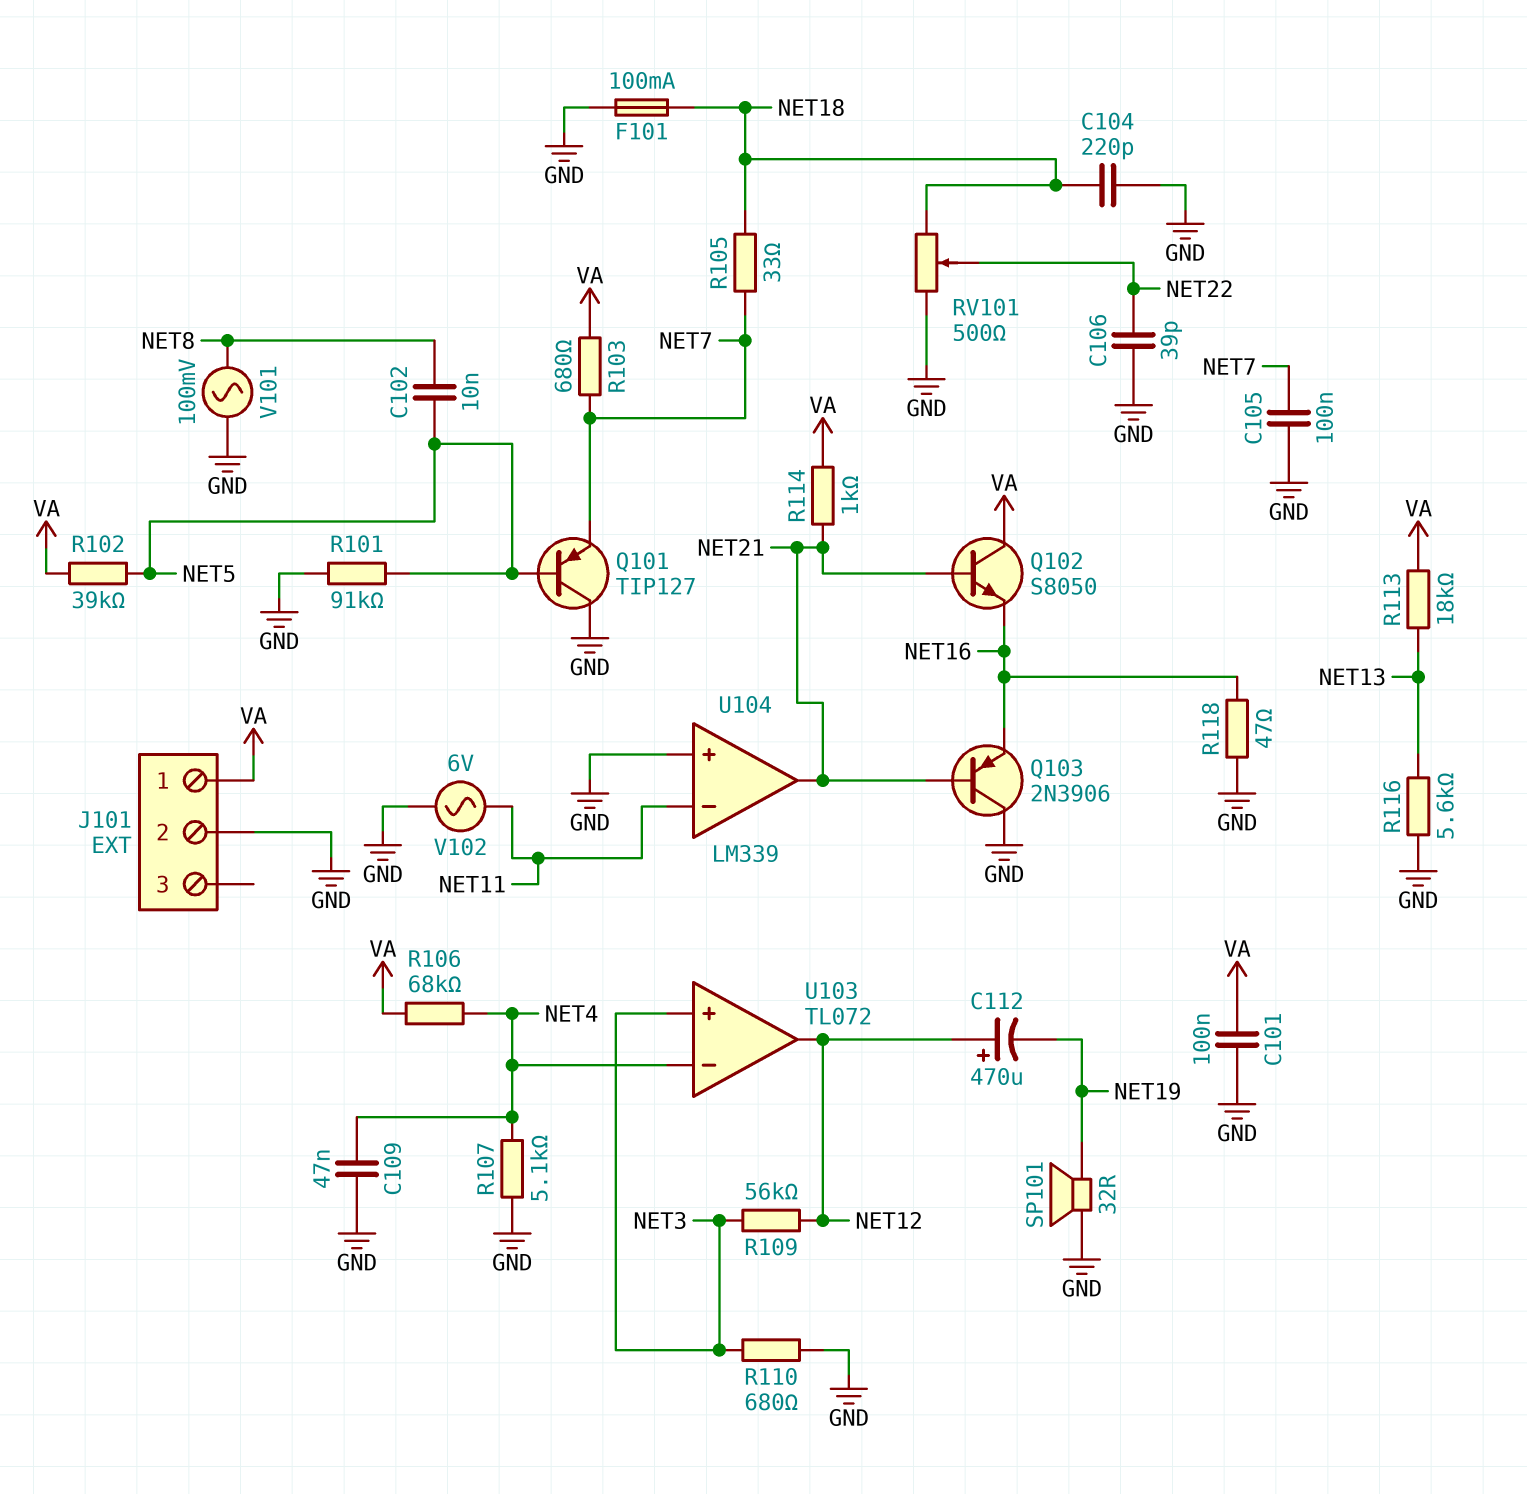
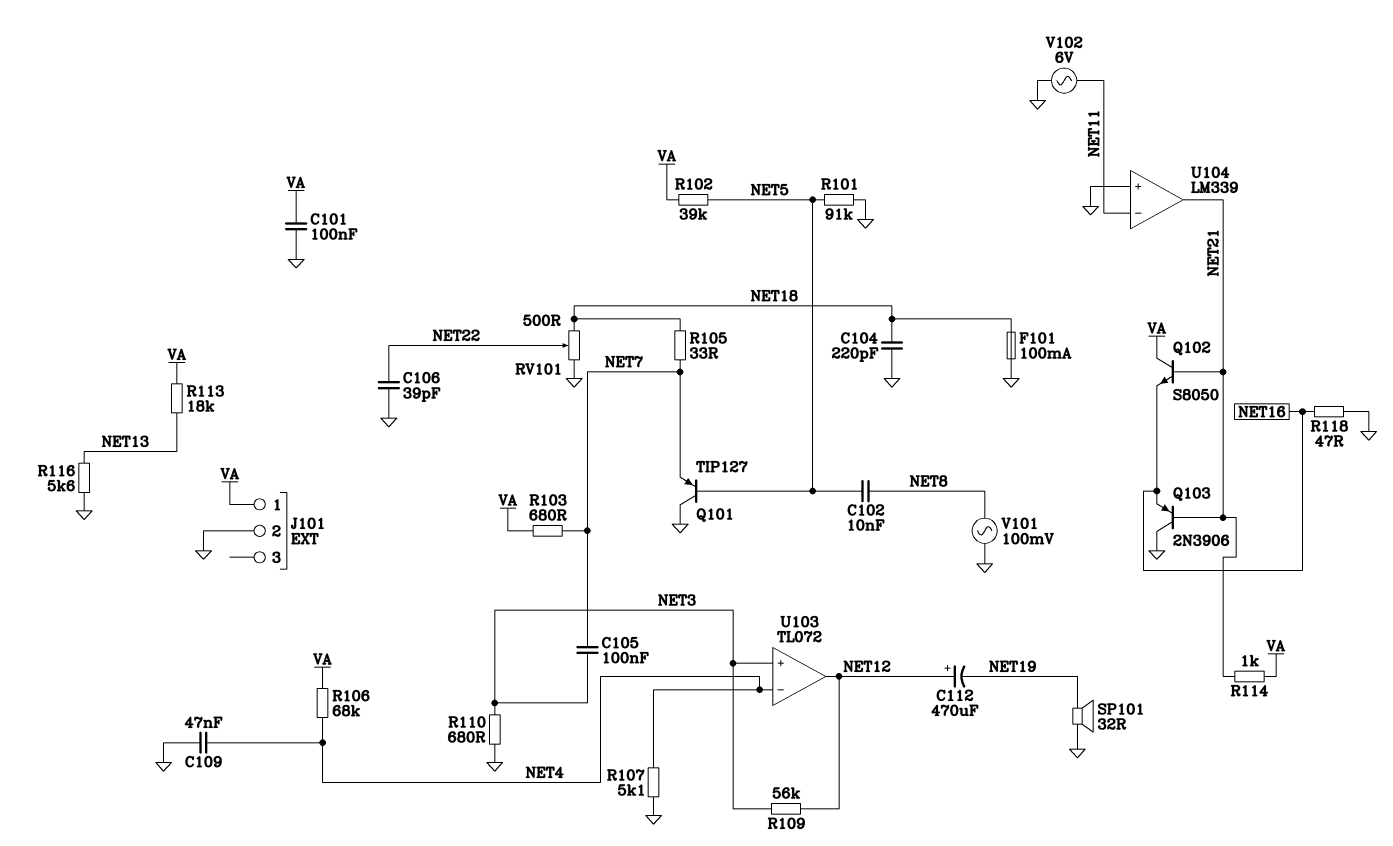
C105: 100nF (GND, NET7) -> 100nF (NET3, NET7)

